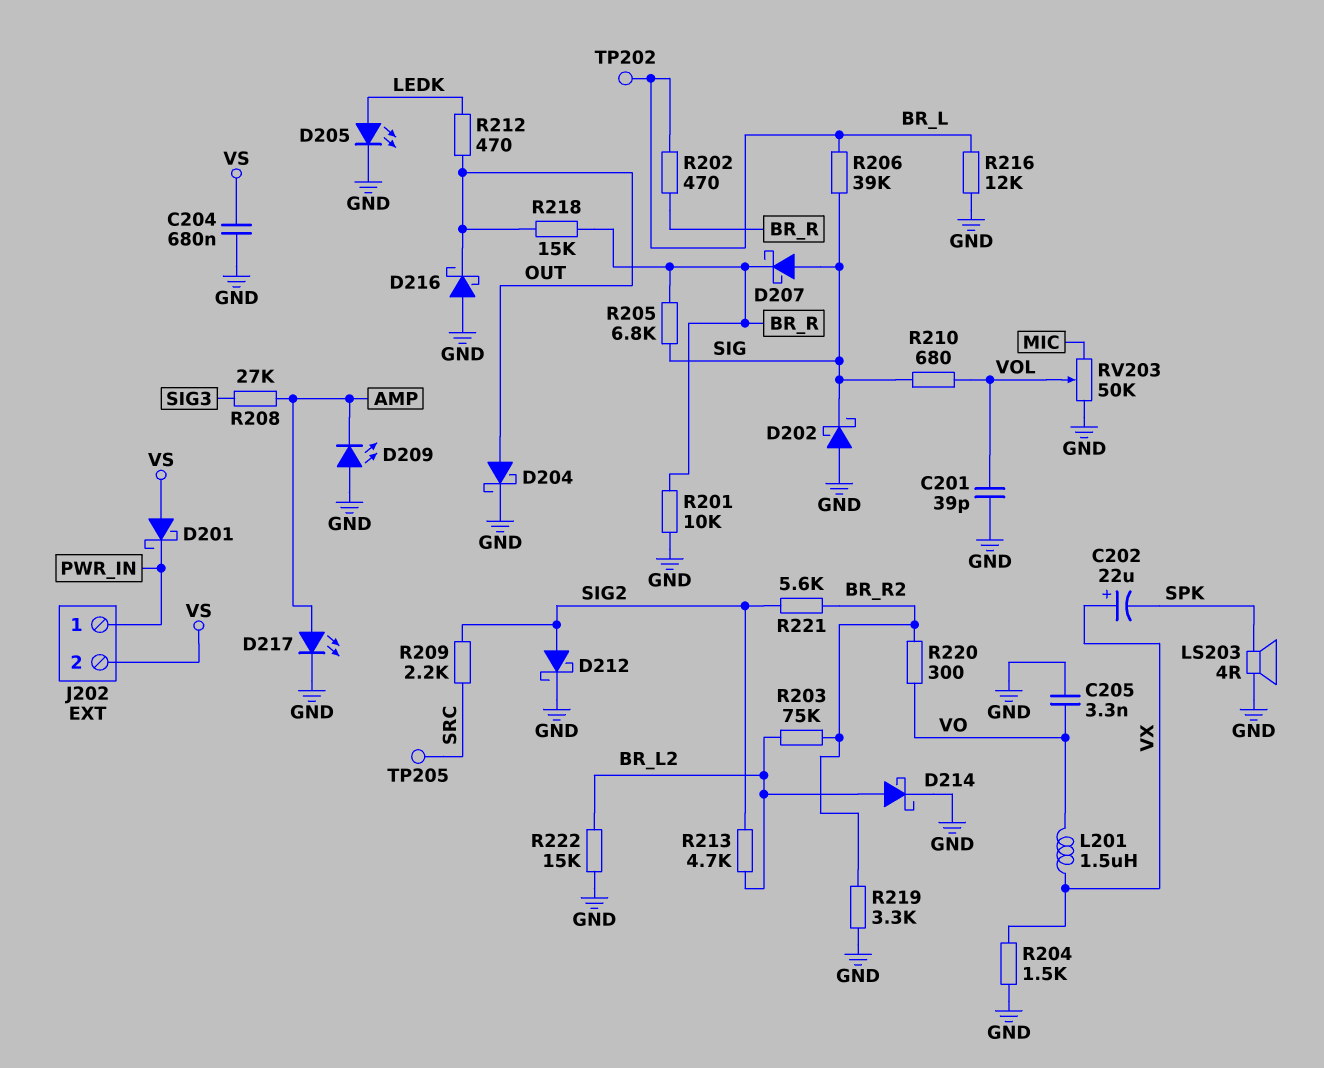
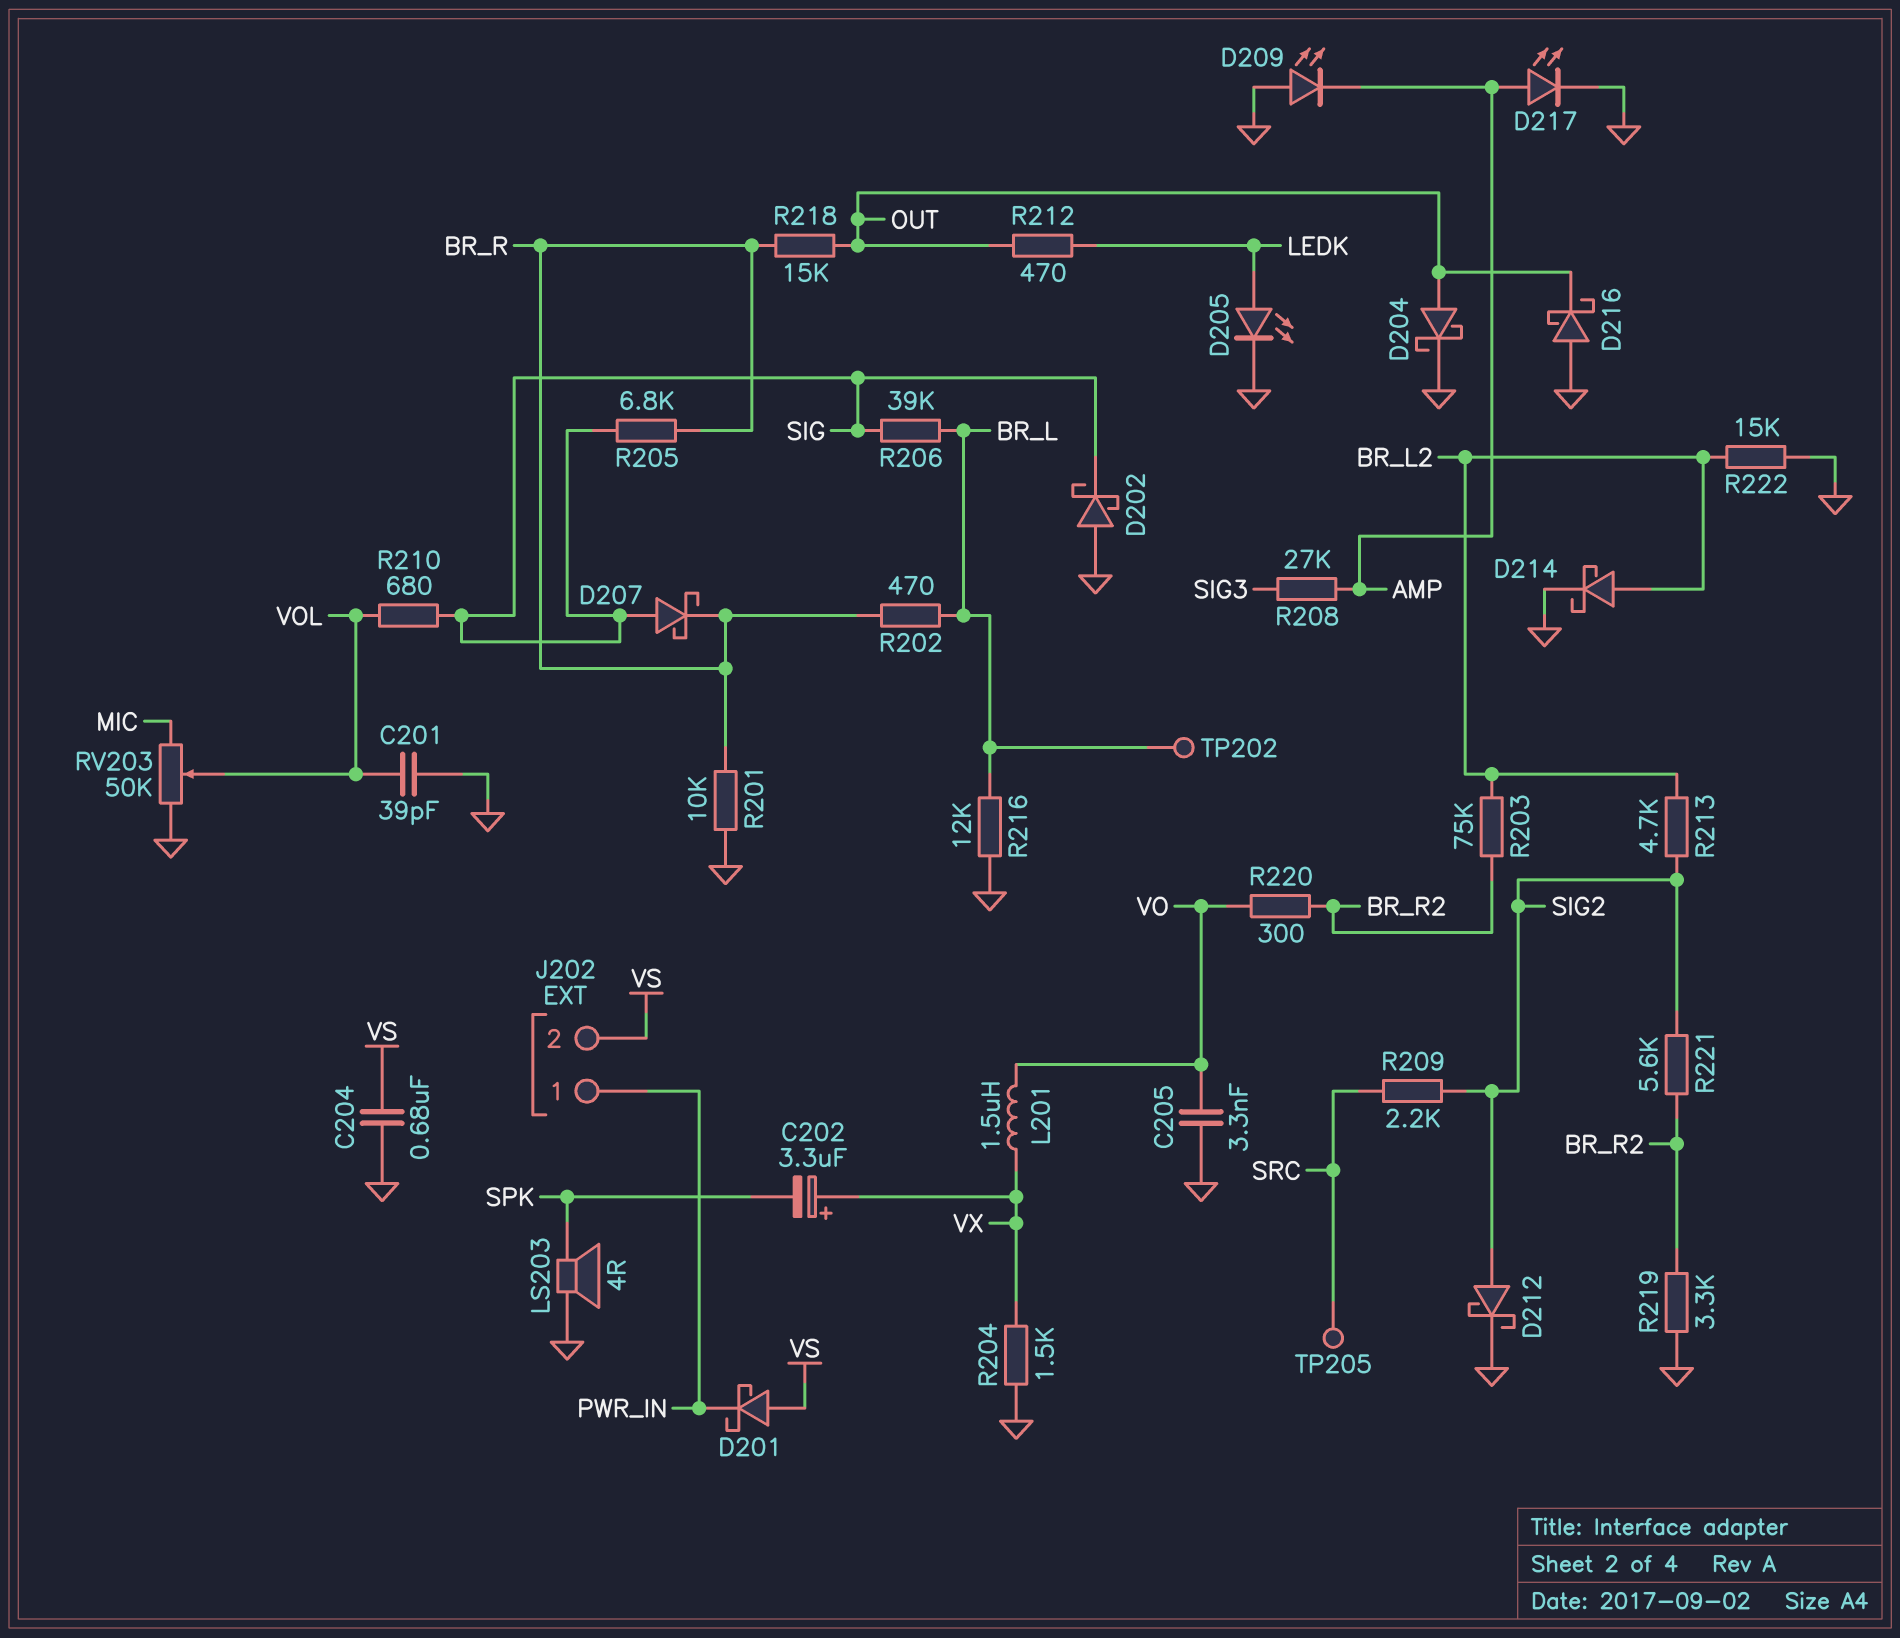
C202: 22uF (plus VX, minus SPK) -> 3.3uF (plus VX, minus SPK)

